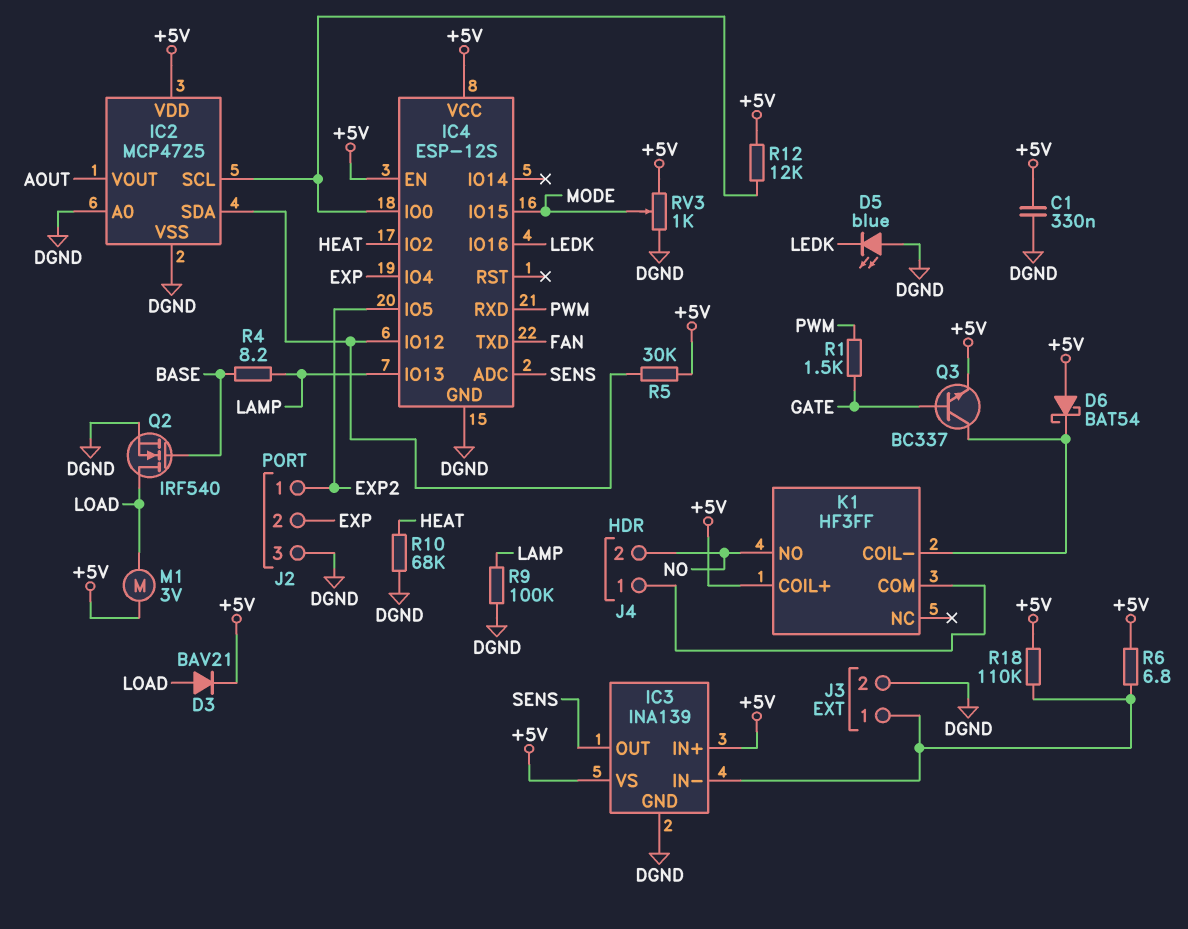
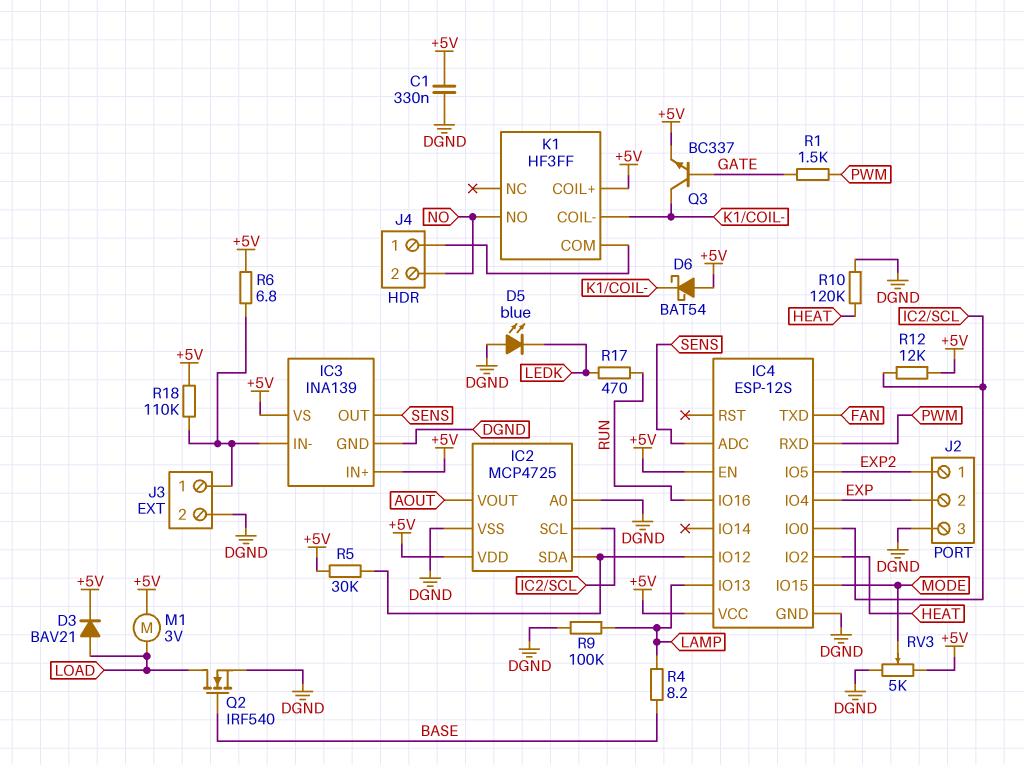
IC4 pin IO16: LEDK -> RUN
R10: 68k (DGND, HEAT) -> 120k (DGND, HEAT)
R17: none -> 470 (LEDK, RUN)
RV3: 1k (+5V, DGND, wiper MODE) -> 5k (+5V, DGND, wiper MODE)

